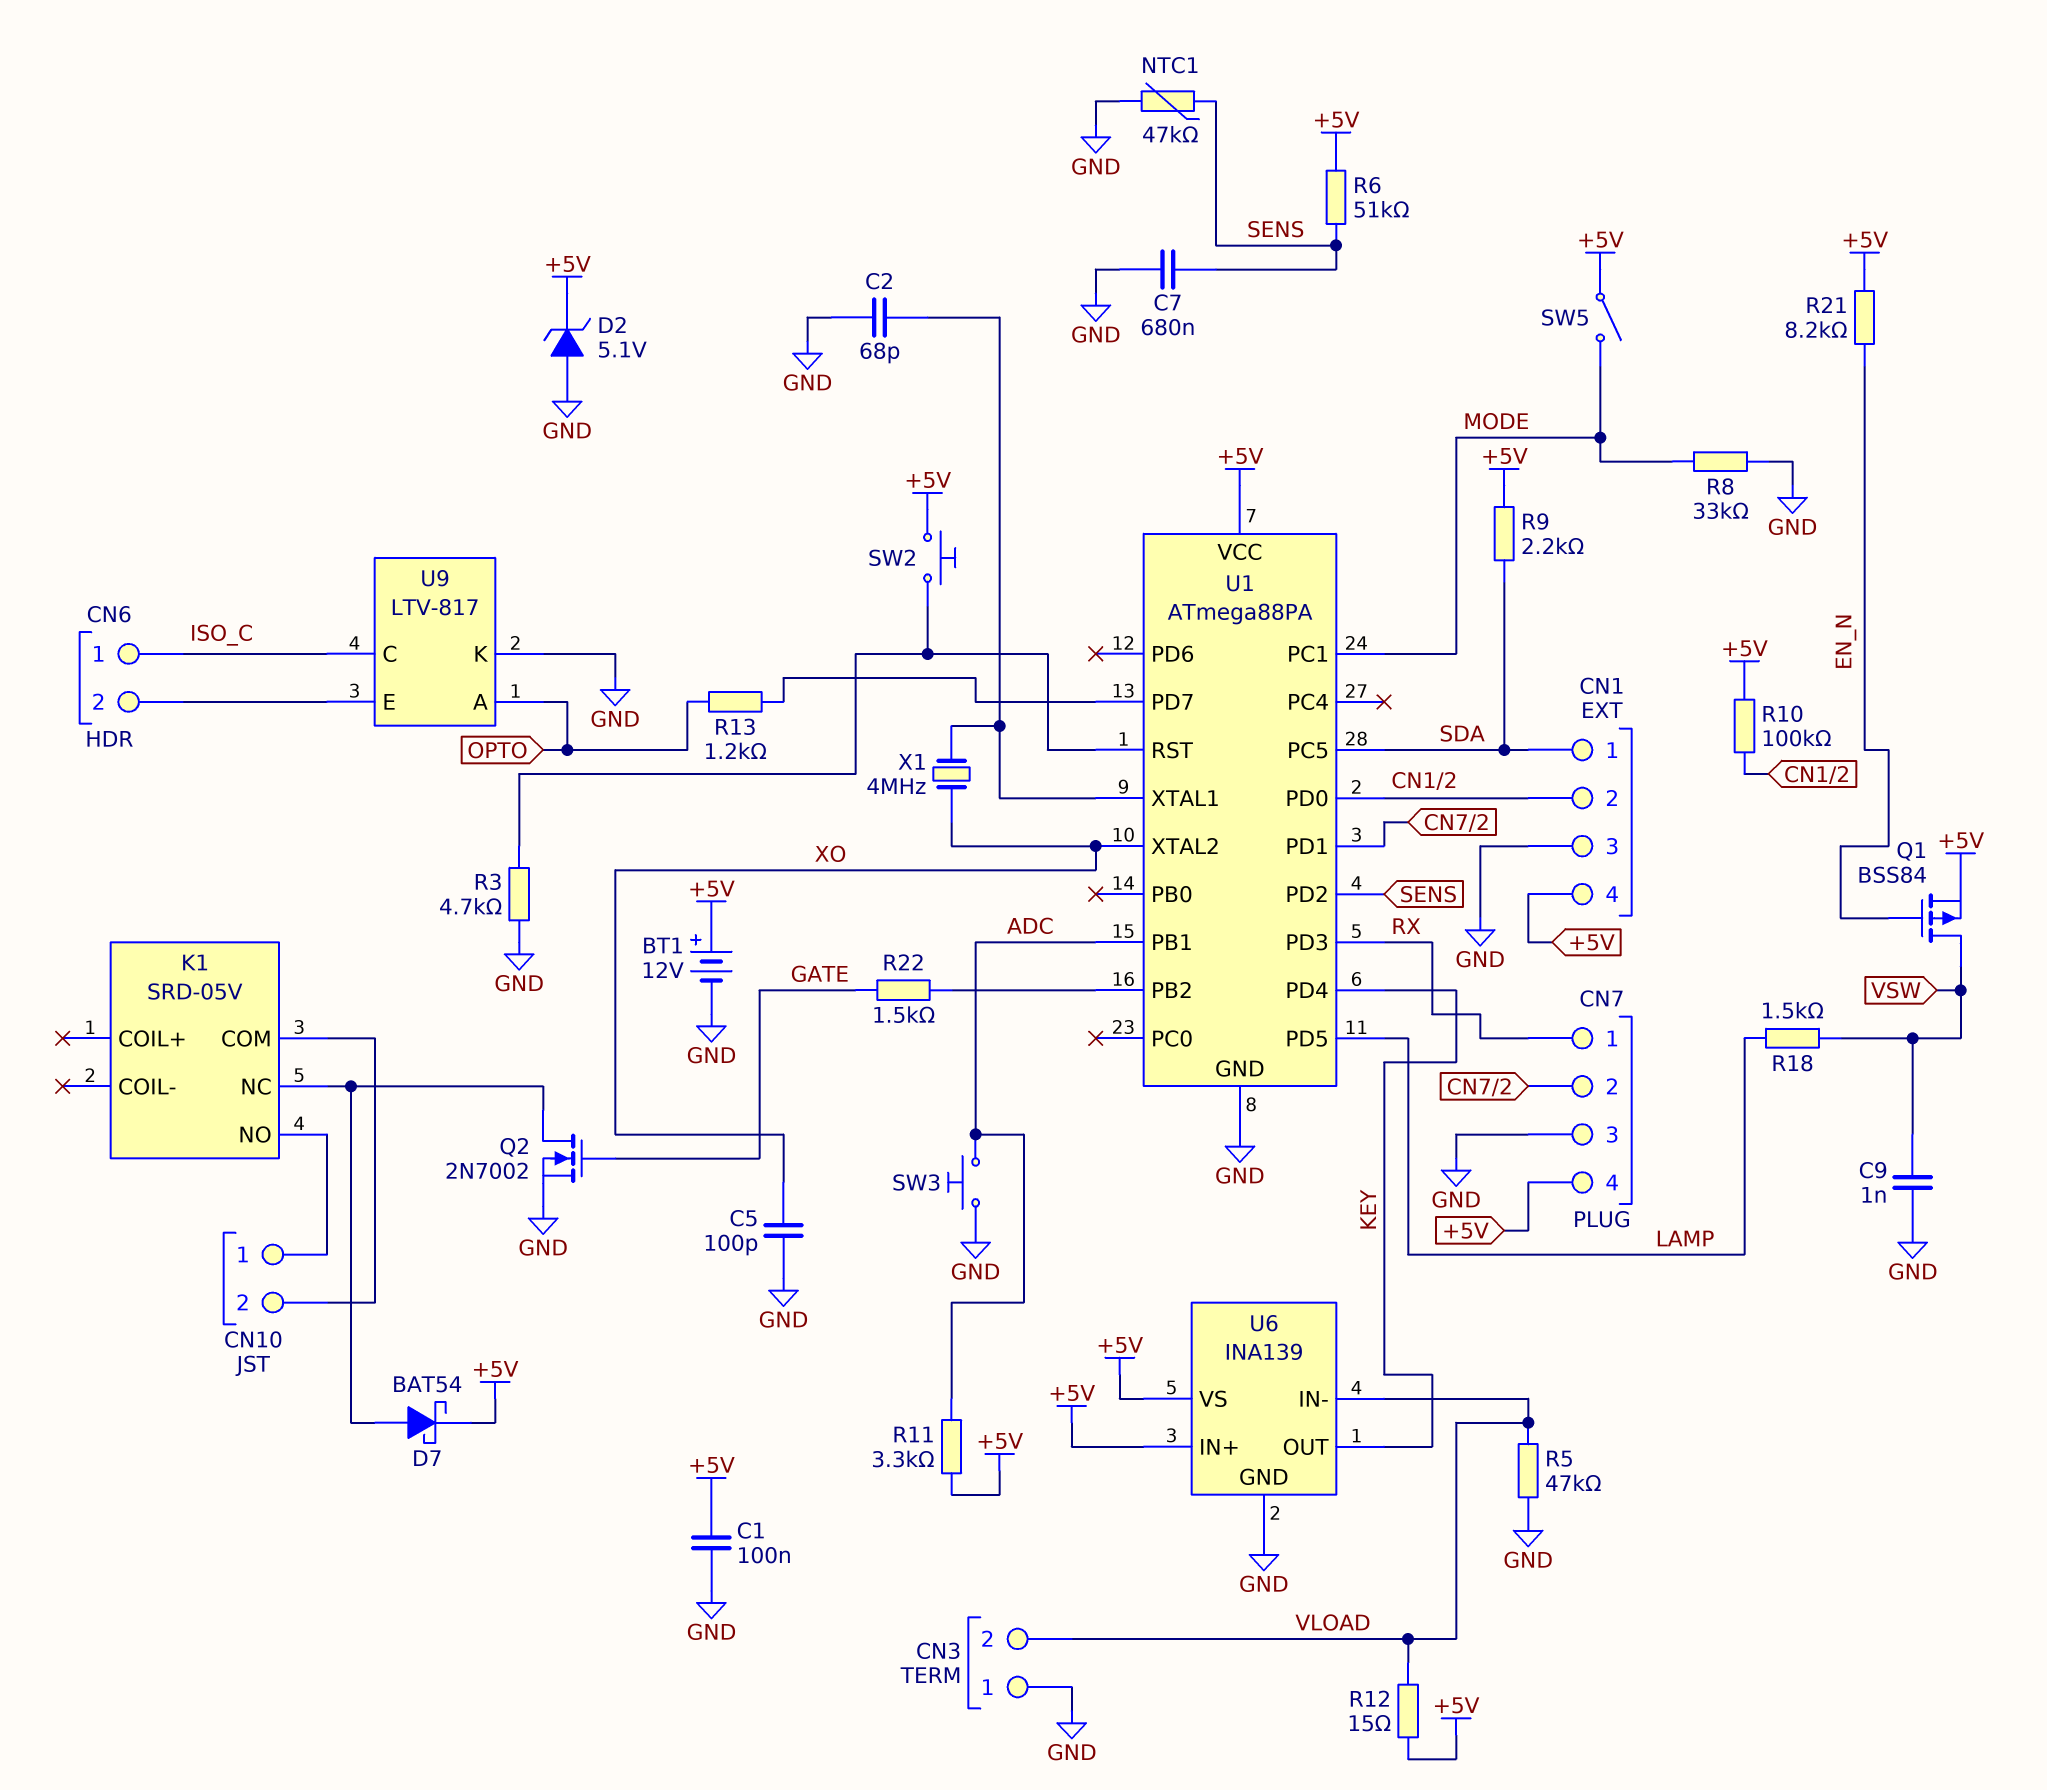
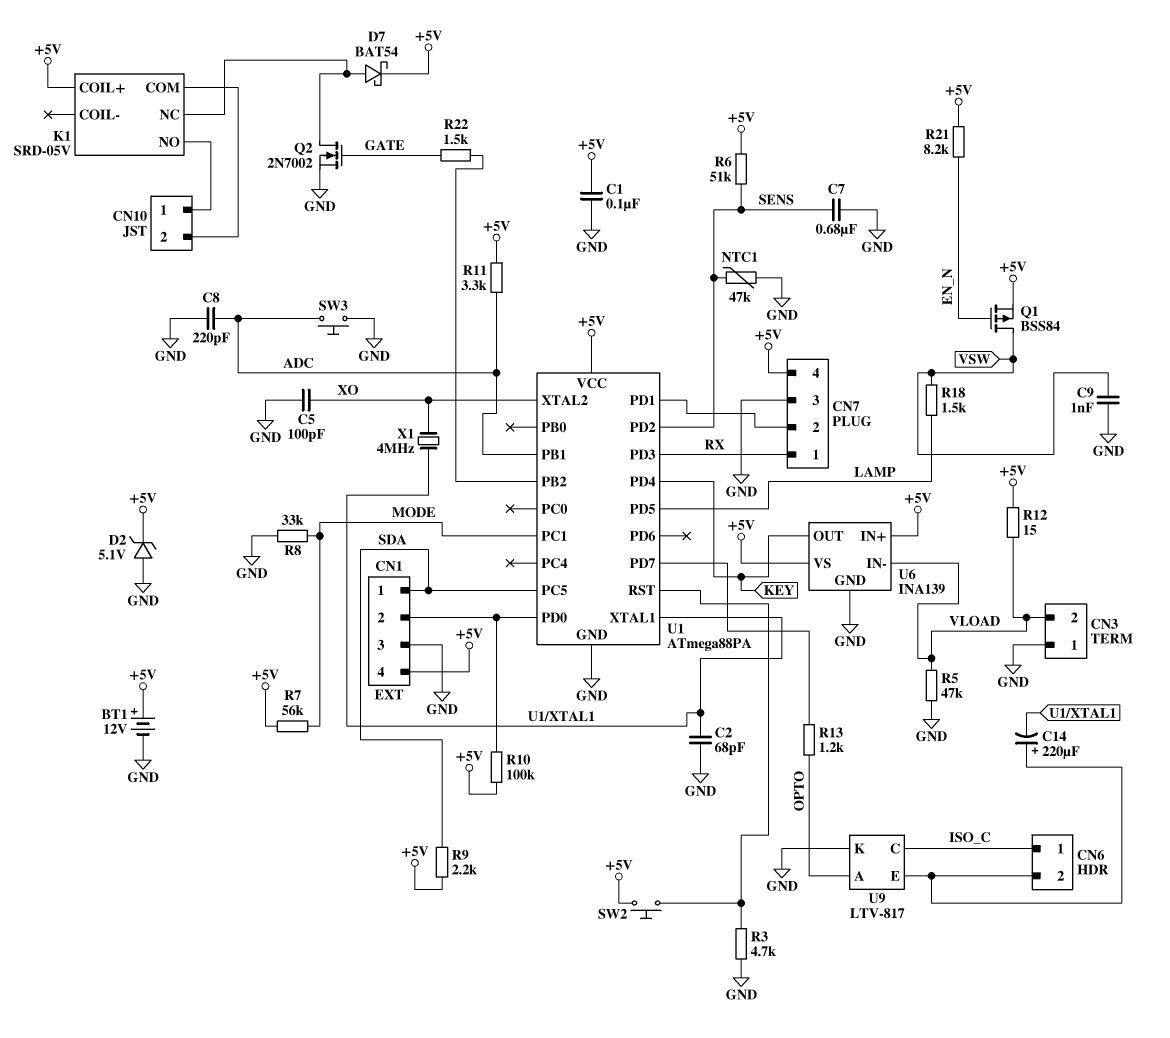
C8: none -> 220pF (ADC, GND)
C14: none -> 220uF (plus CN6/2, minus U1/XTAL1)
K1 pin COIL+: none -> +5V
R7: none -> 56k (+5V, MODE)
SW5: switch (+5V, MODE) -> none

